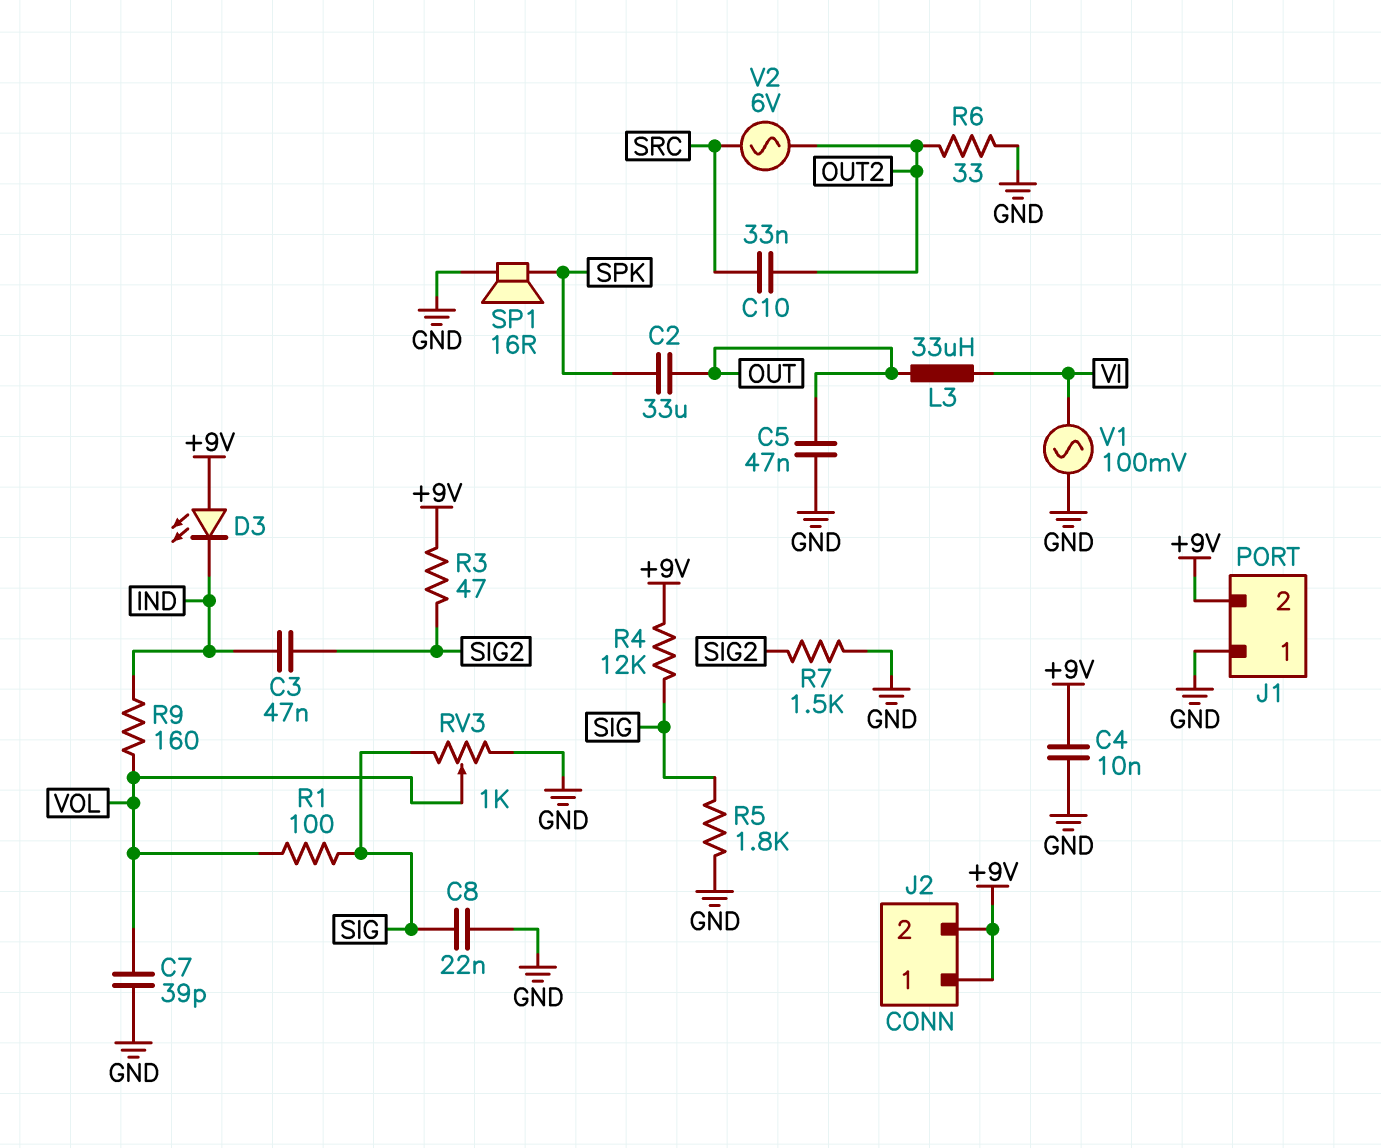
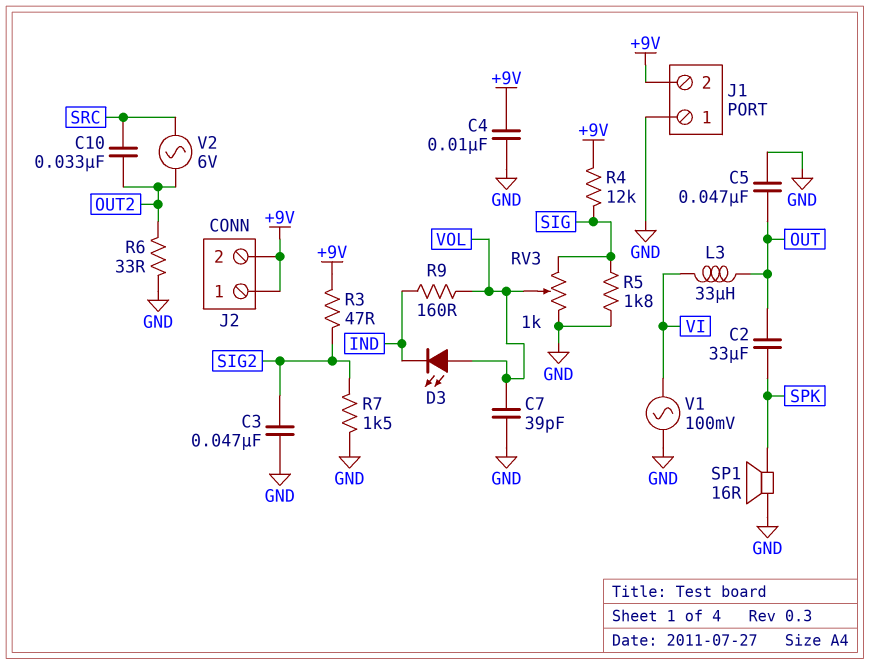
C3: 47nF (IND, SIG2) -> 47nF (GND, SIG2)
C8: 22nF (GND, SIG) -> none
D3: LED (A +9V, K IND) -> LED (A VOL, K IND)
R1: 100 (SIG, VOL) -> none

